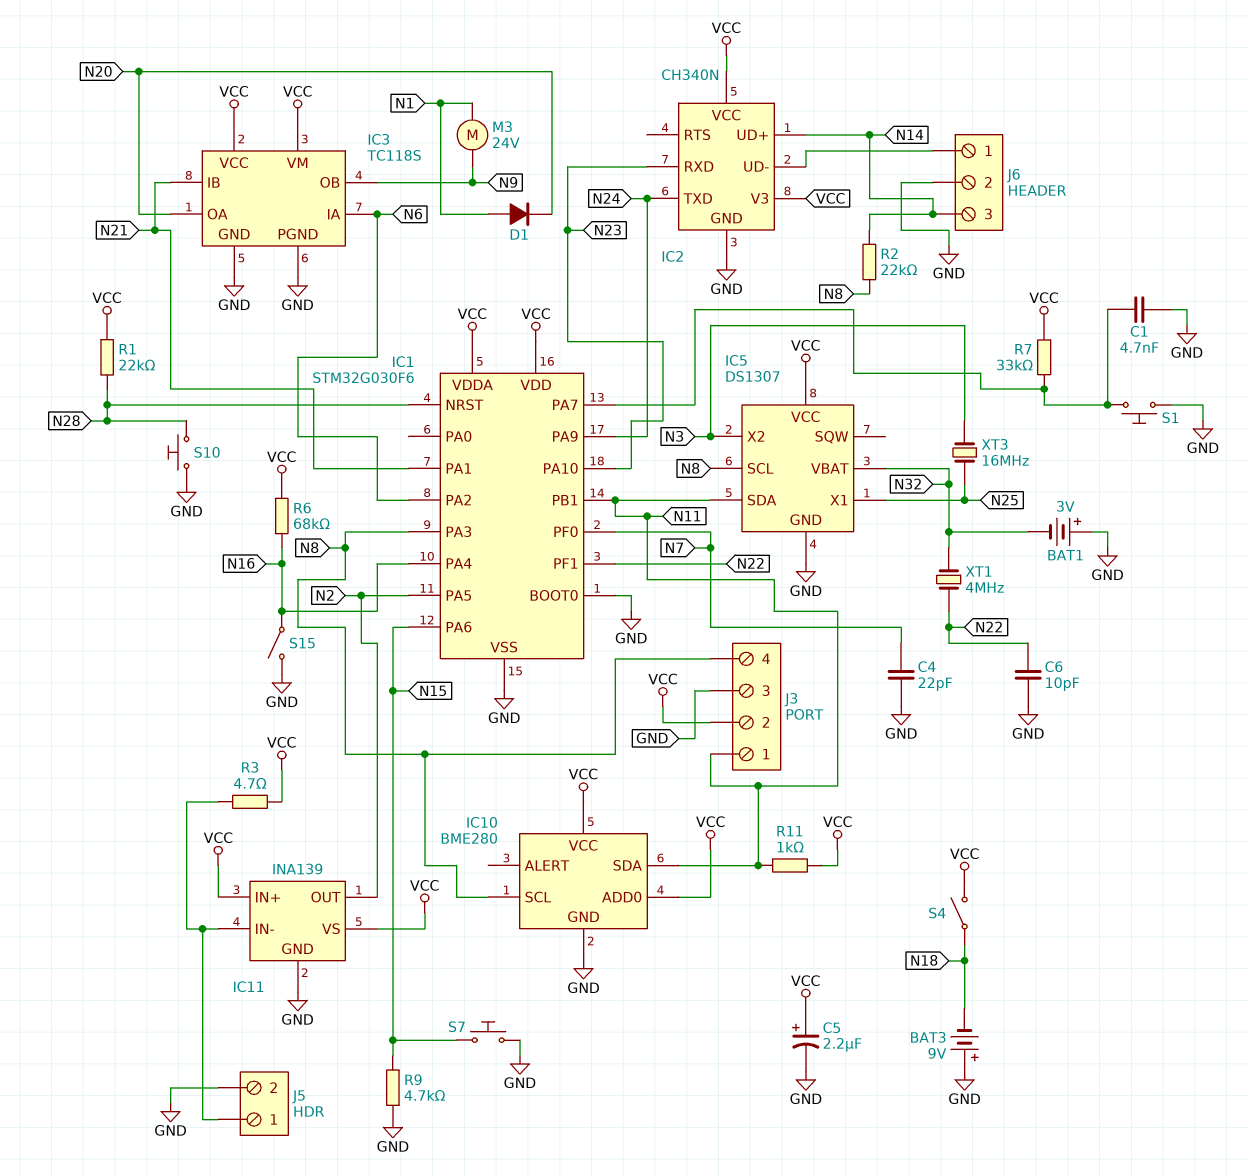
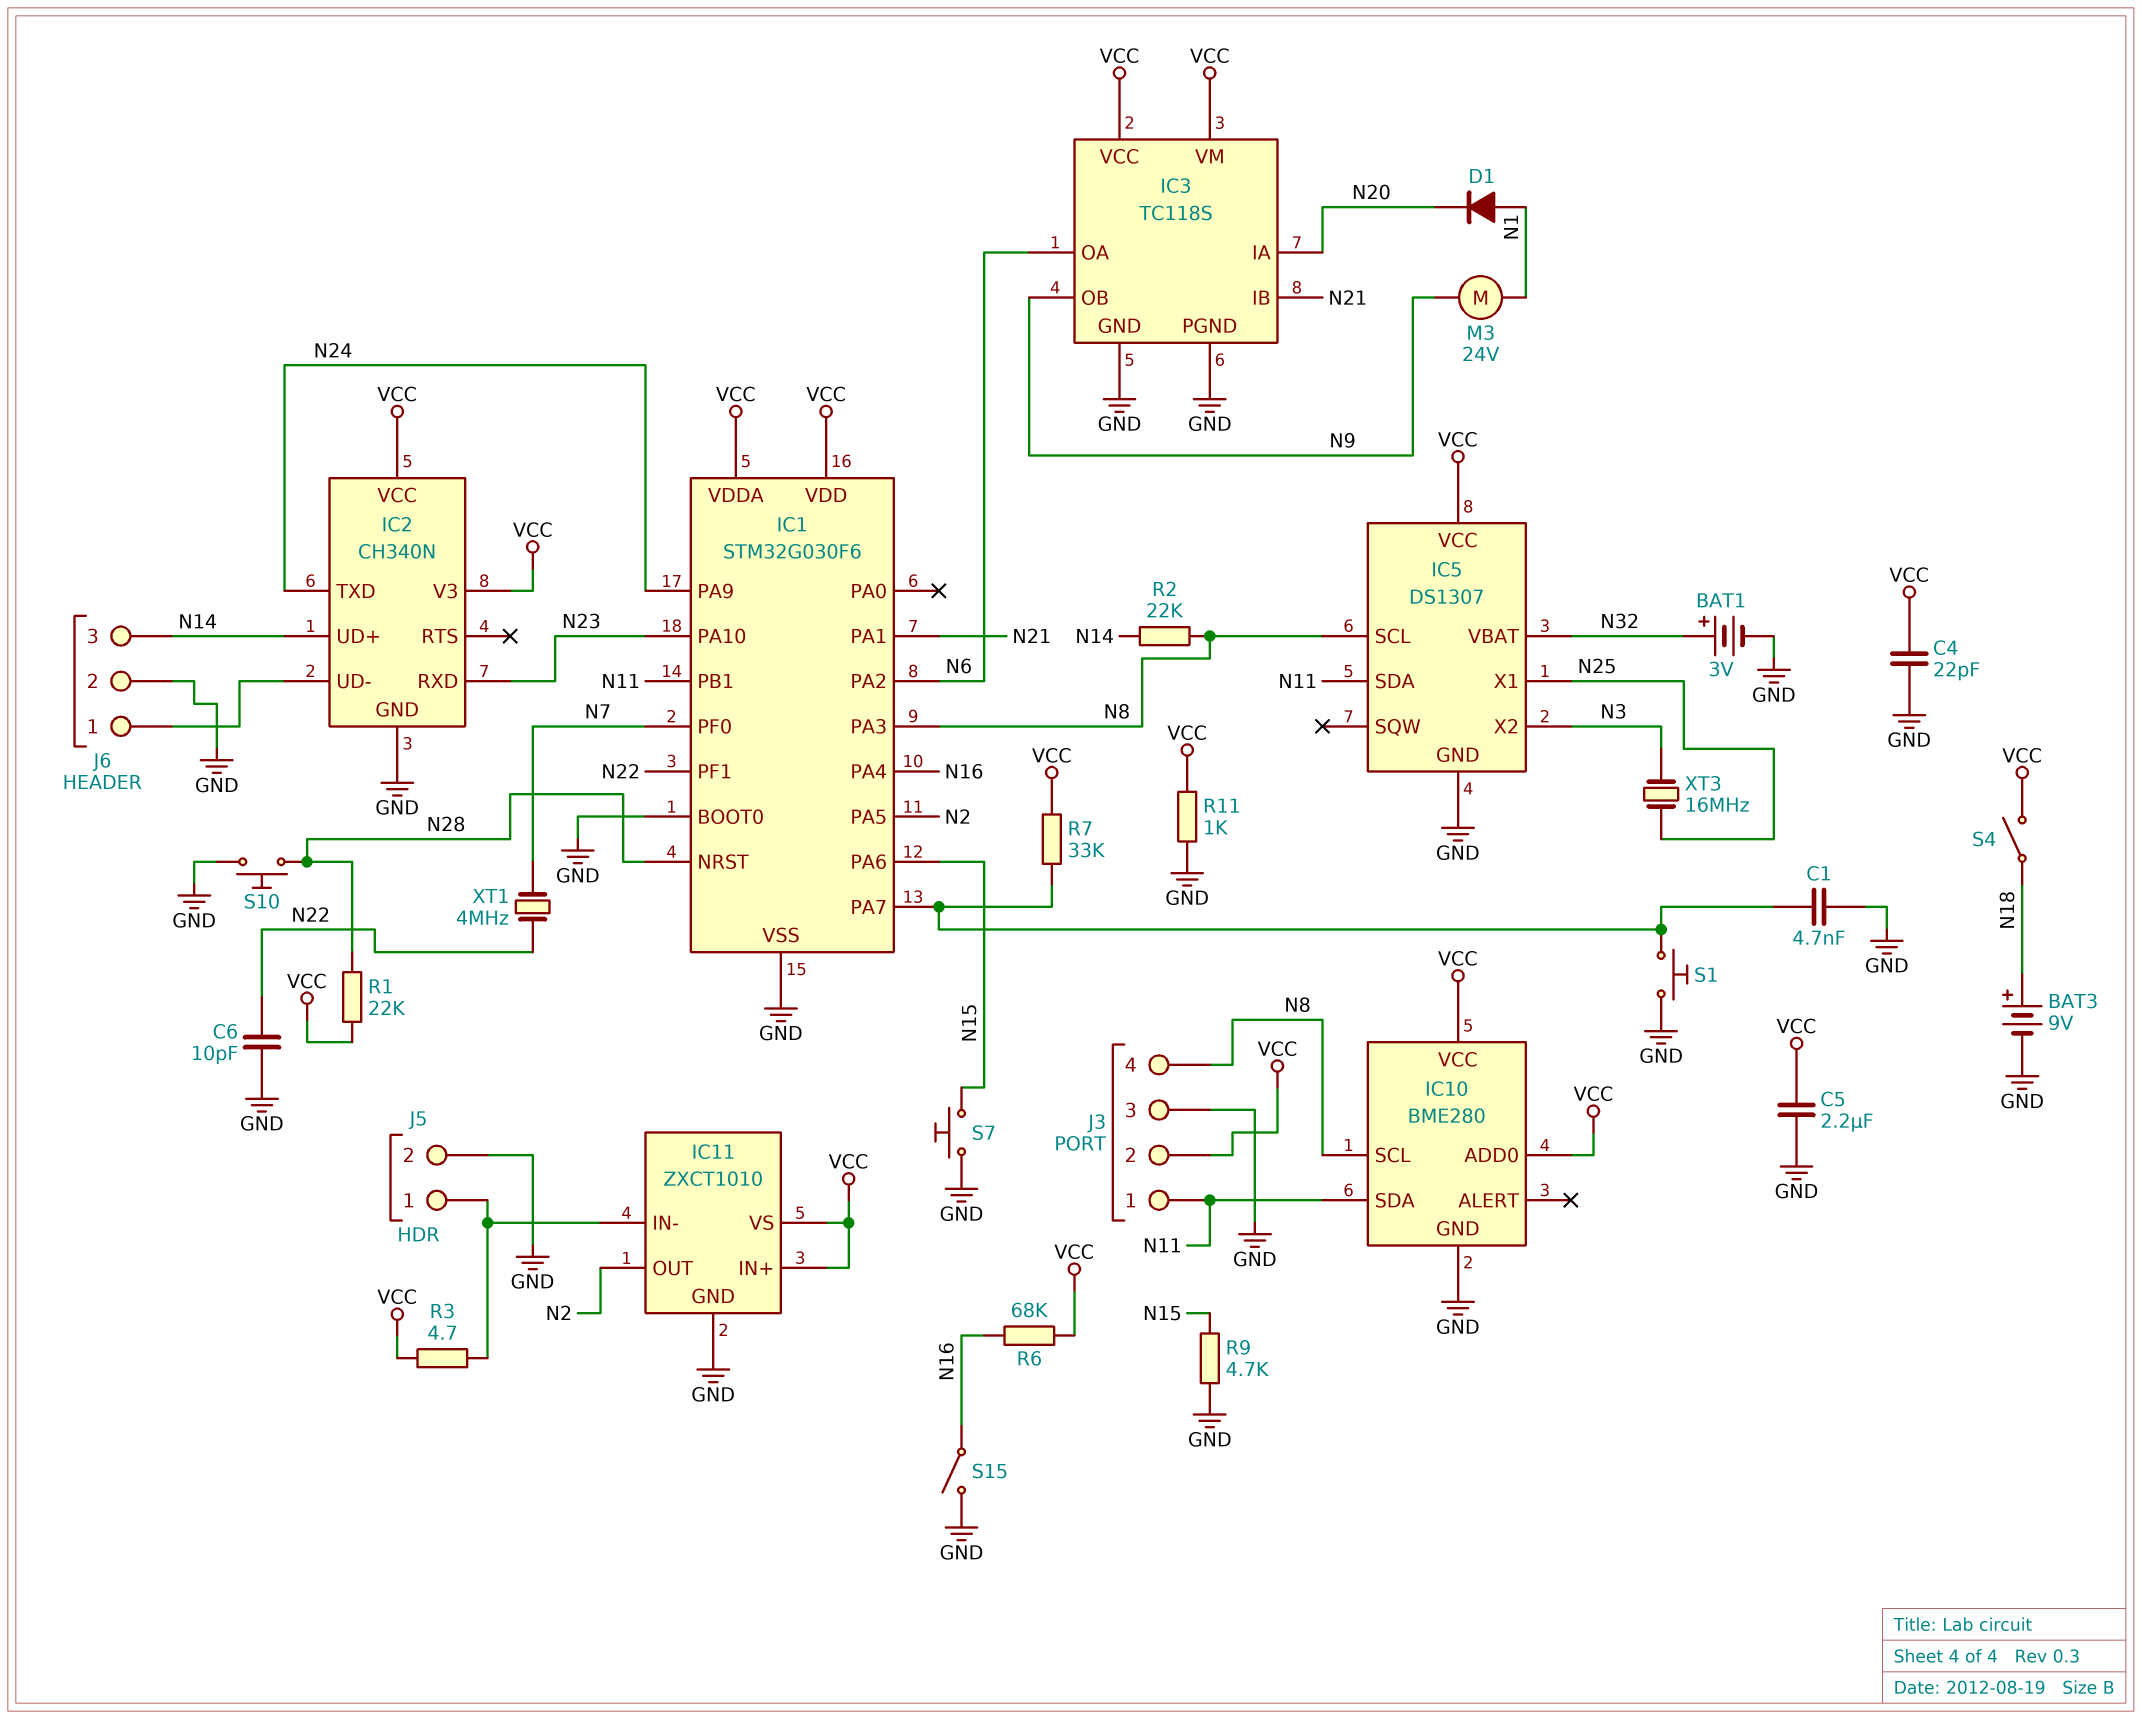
BAT1: 3V (plus GND, minus N32) -> 3V (plus N32, minus GND)
BAT3: 9V (plus GND, minus N18) -> 9V (plus N18, minus GND)
C4: 22pF (GND, N7) -> 22pF (GND, VCC)
C5: 2.2uF (plus VCC, minus GND) -> 2.2uF (GND, VCC)
IC3 pin IA: N6 -> N20
IC3 pin OA: N20 -> N6
IC11: INA139 -> ZXCT1010
R11: 1k (N11, VCC) -> 1k (GND, VCC)
XT1: 4MHz (N22, N32) -> 4MHz (N7, N22)

